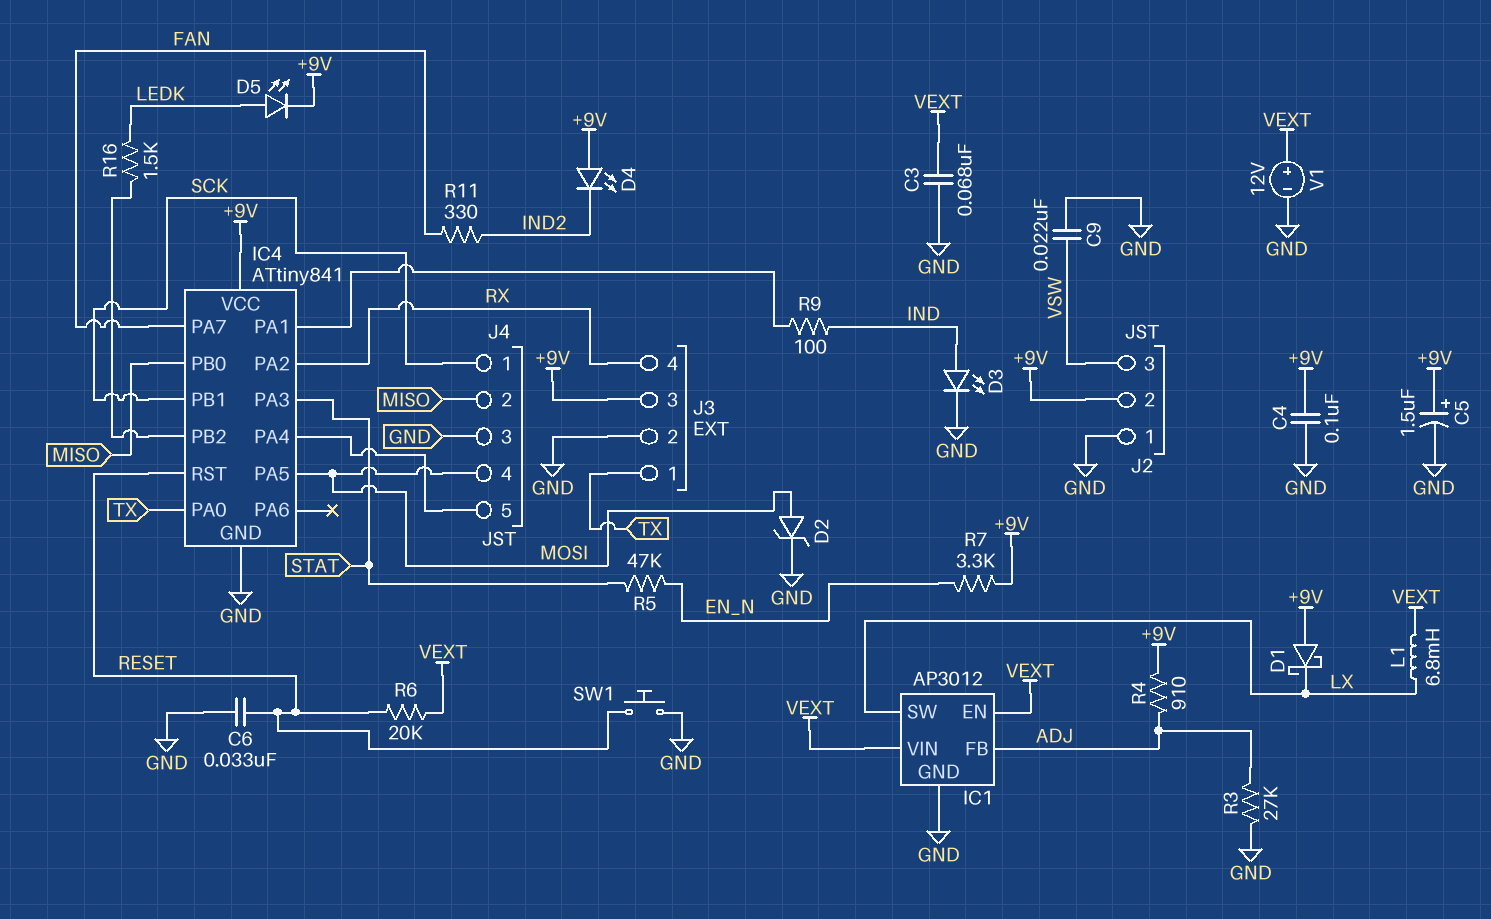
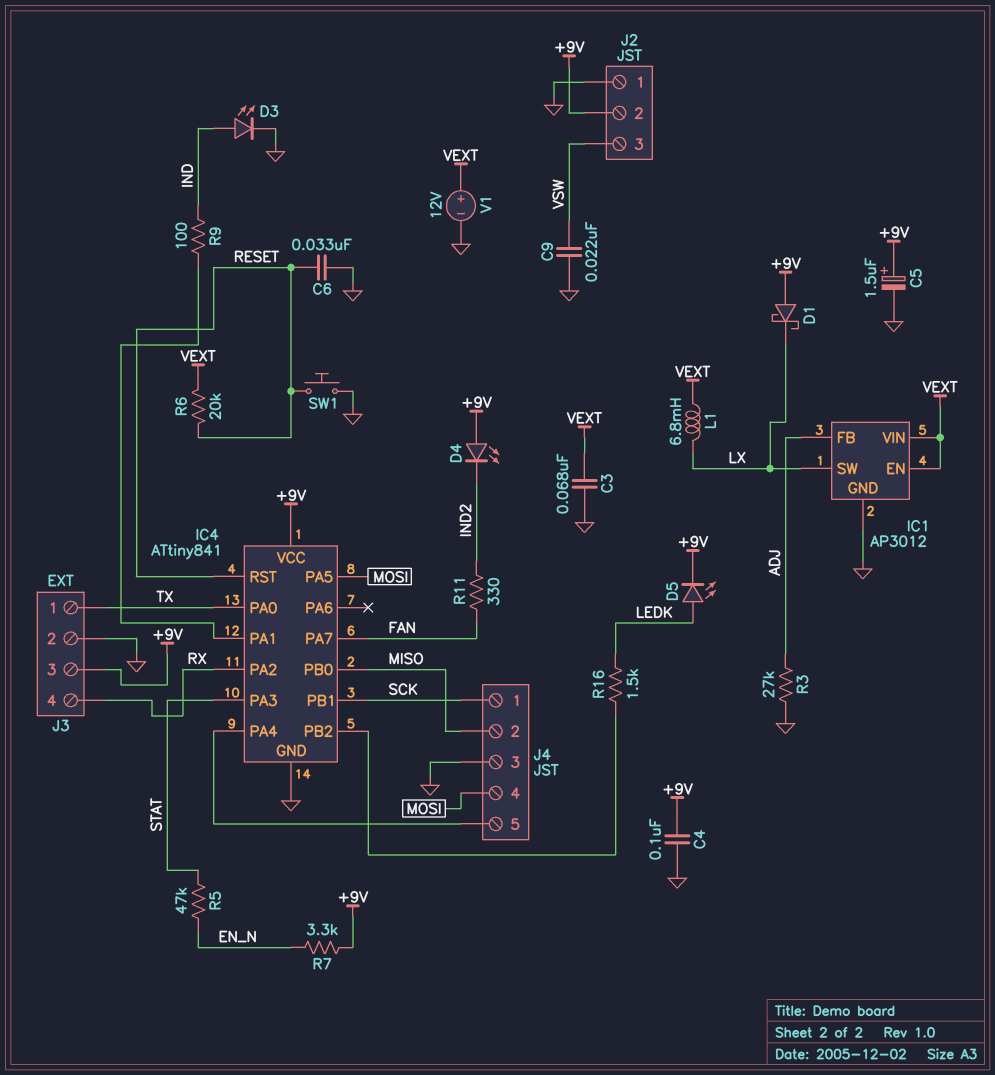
D2: zener (A MOSI, K GND) -> none
R4: 910 (+9V, ADJ) -> none

